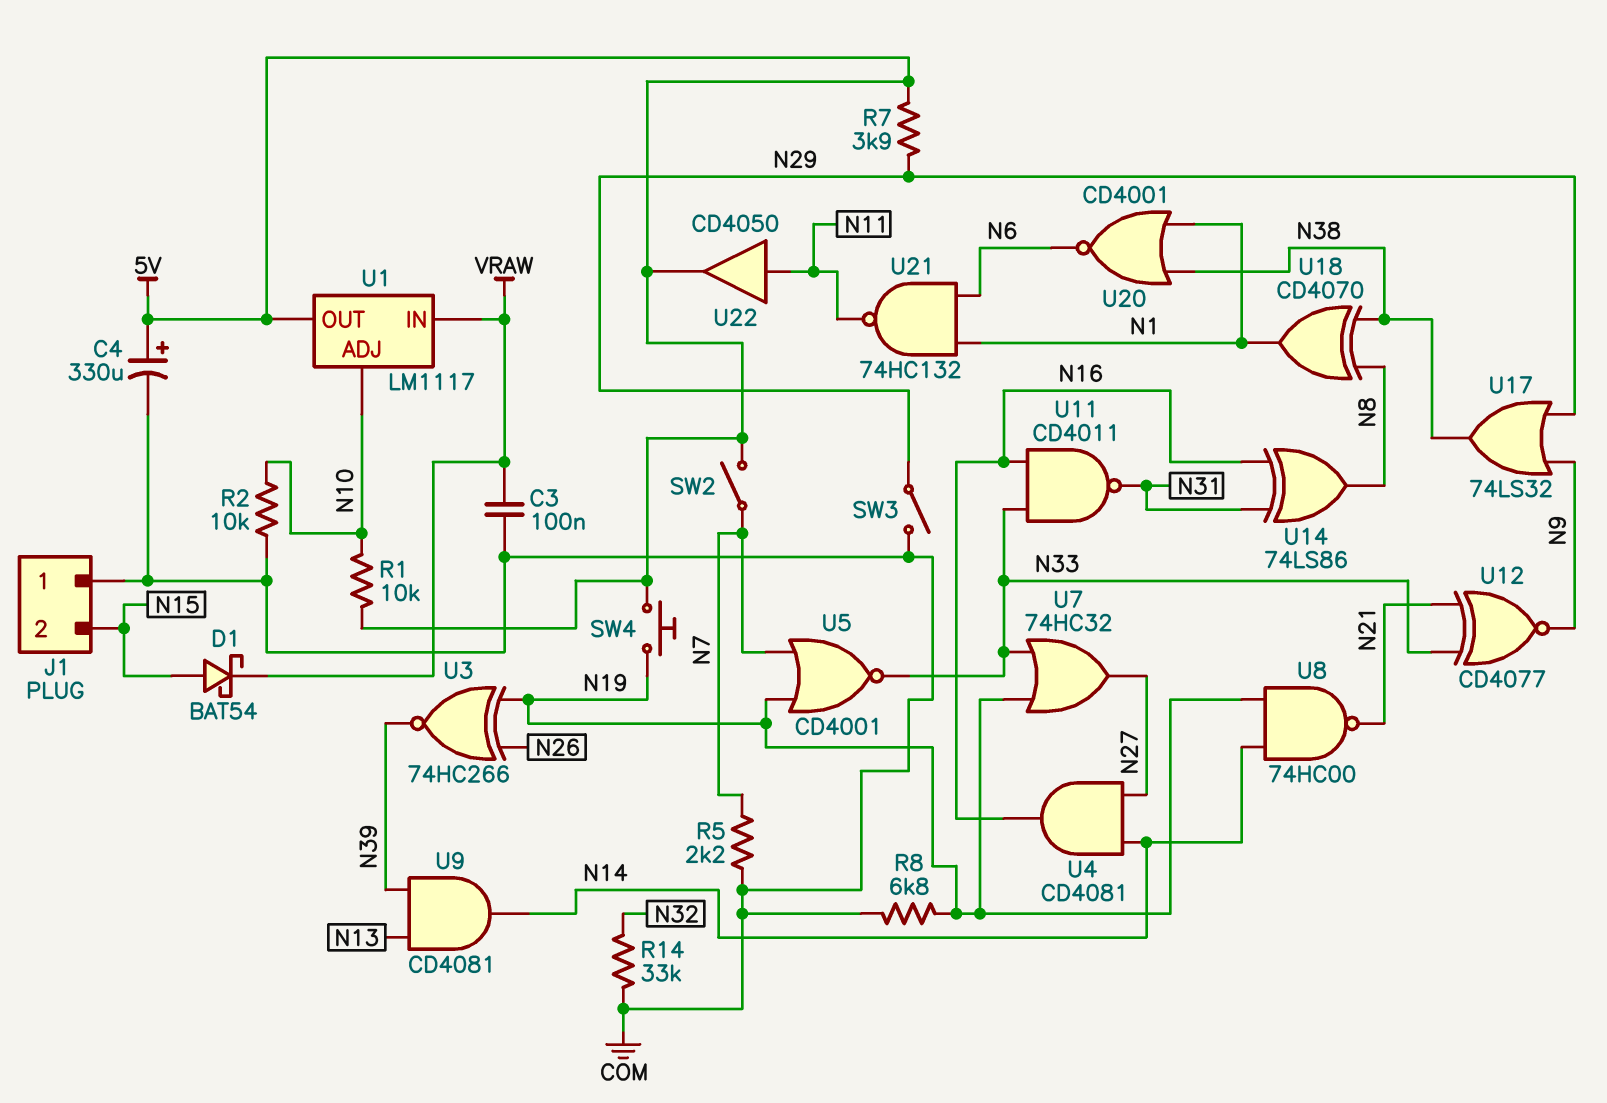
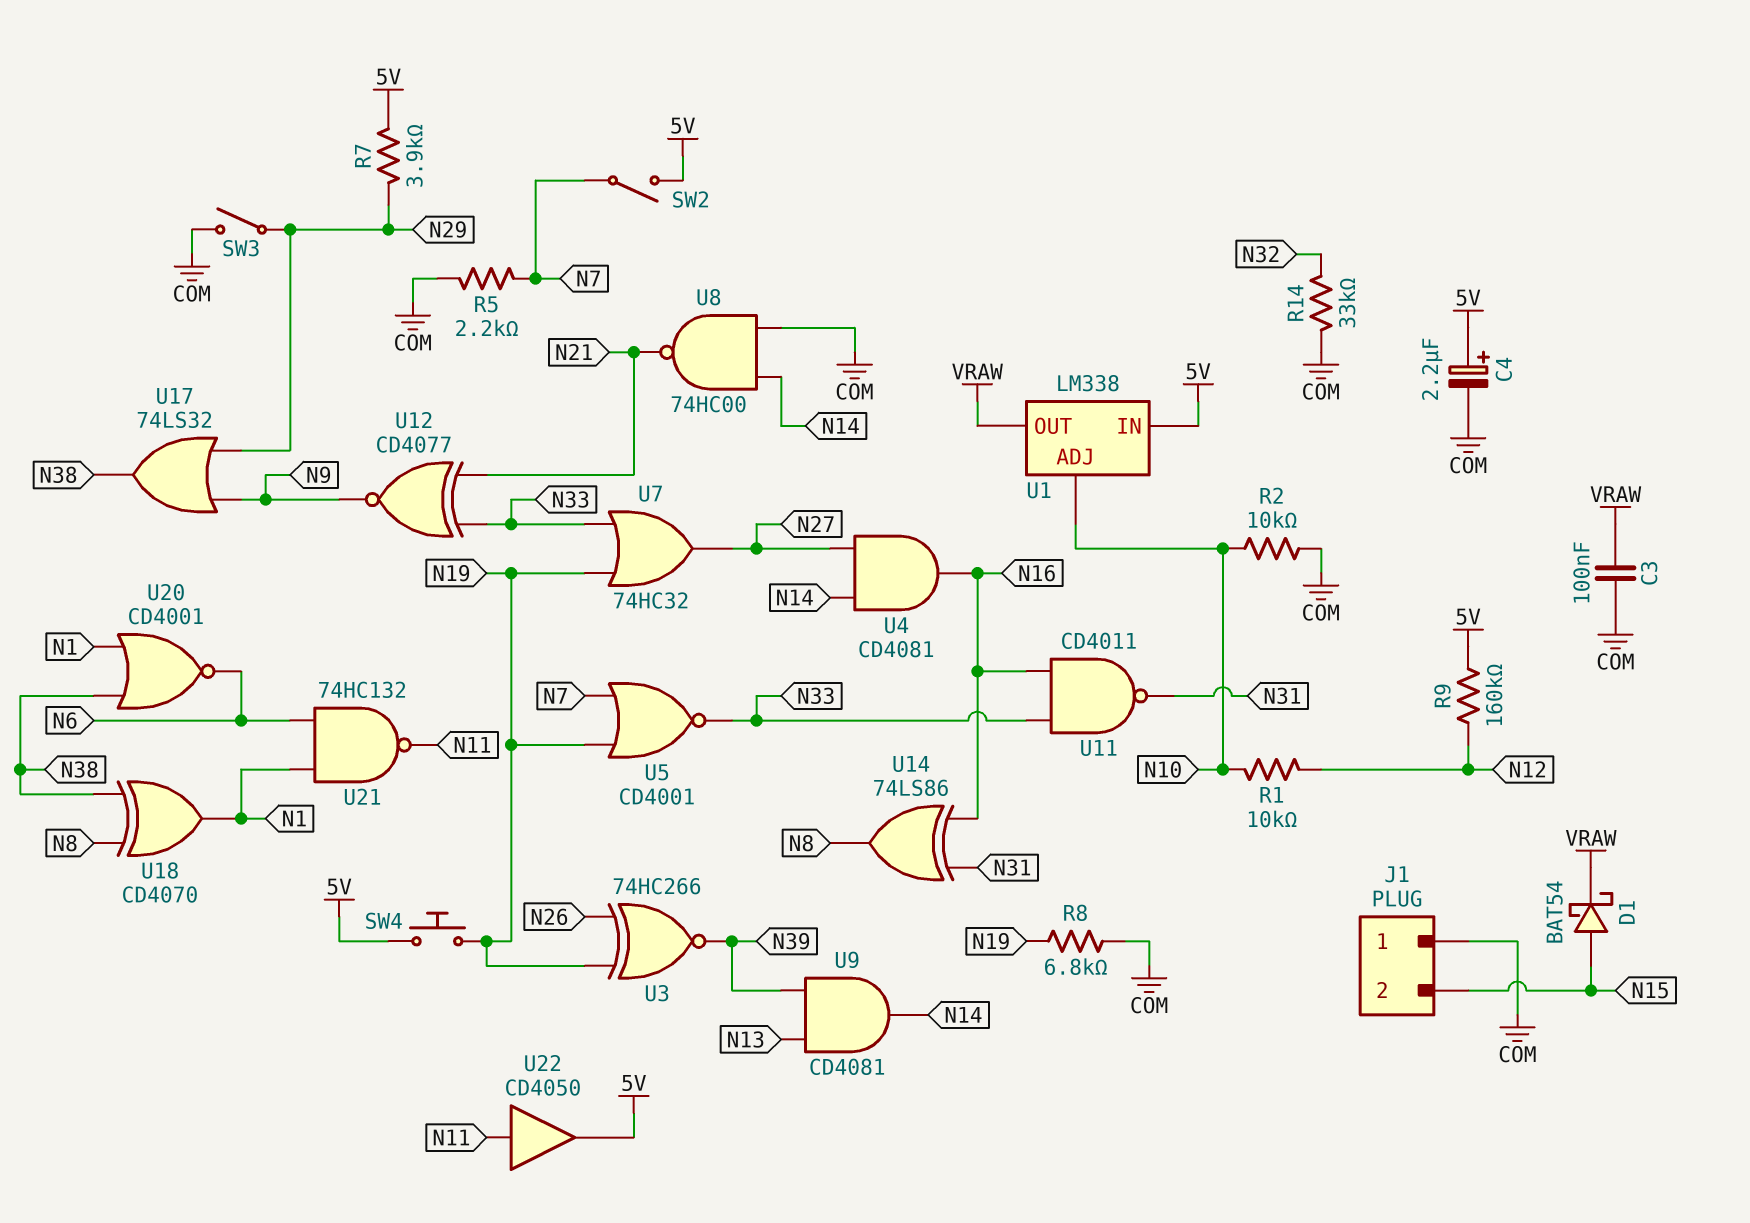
C4: 330uF (plus 5V, minus COM) -> 2.2uF (plus 5V, minus COM)
R1: 10k (5V, N10) -> 10k (N10, N12)
R9: none -> 160k (5V, N12)
U1: LM1117 -> LM338
U1 pin IN: VRAW -> 5V
U1 pin OUT: 5V -> VRAW
U8: NAND 74HC00 (in N14, in N19, out N21) -> NAND 74HC00 (in COM, in N14, out N21)

